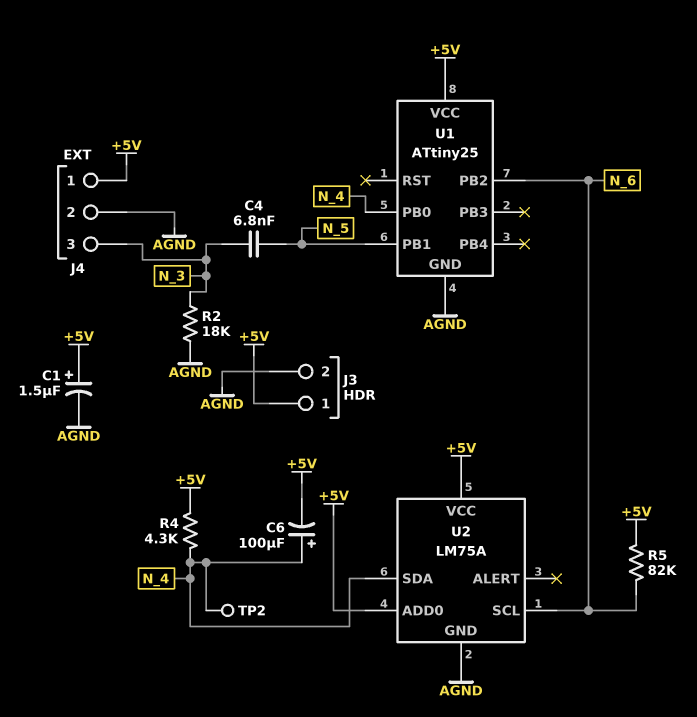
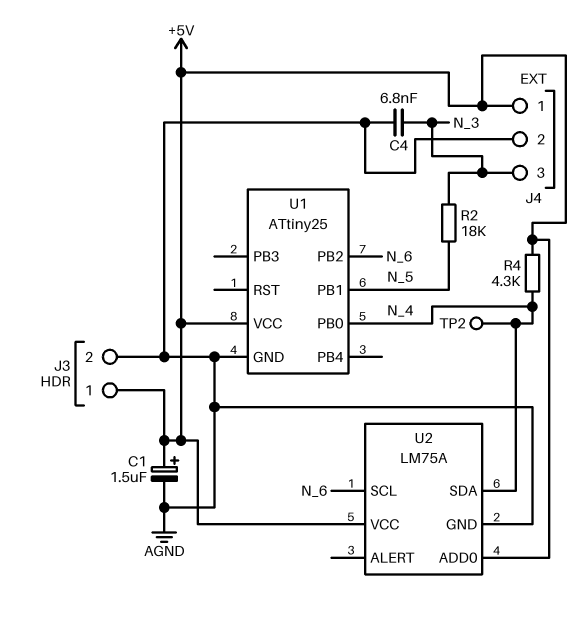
C4: 6.8nF (N_3, N_5) -> 6.8nF (AGND, N_3)
C6: 100uF (plus N_4, minus +5V) -> none
R2: 18k (AGND, N_3) -> 18k (N_3, N_5)
R5: 82k (+5V, N_6) -> none

